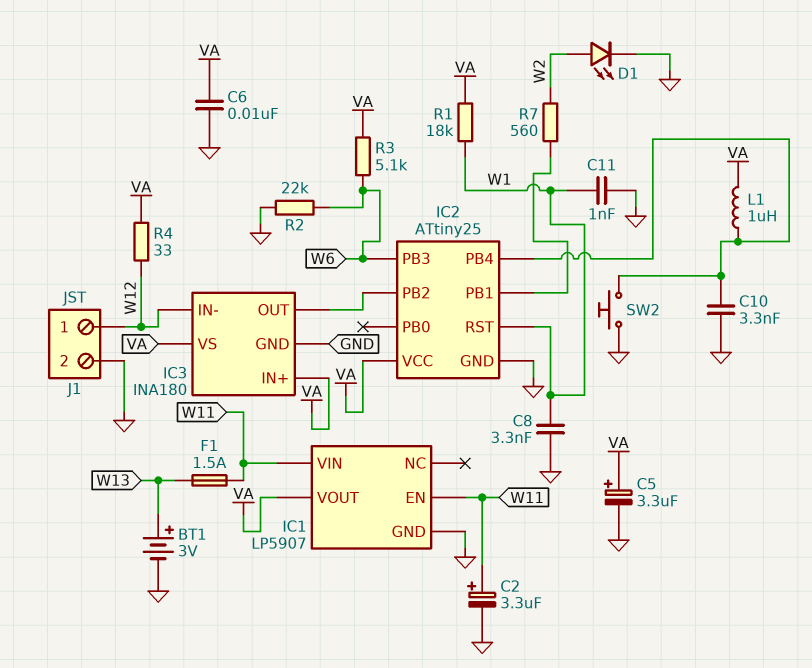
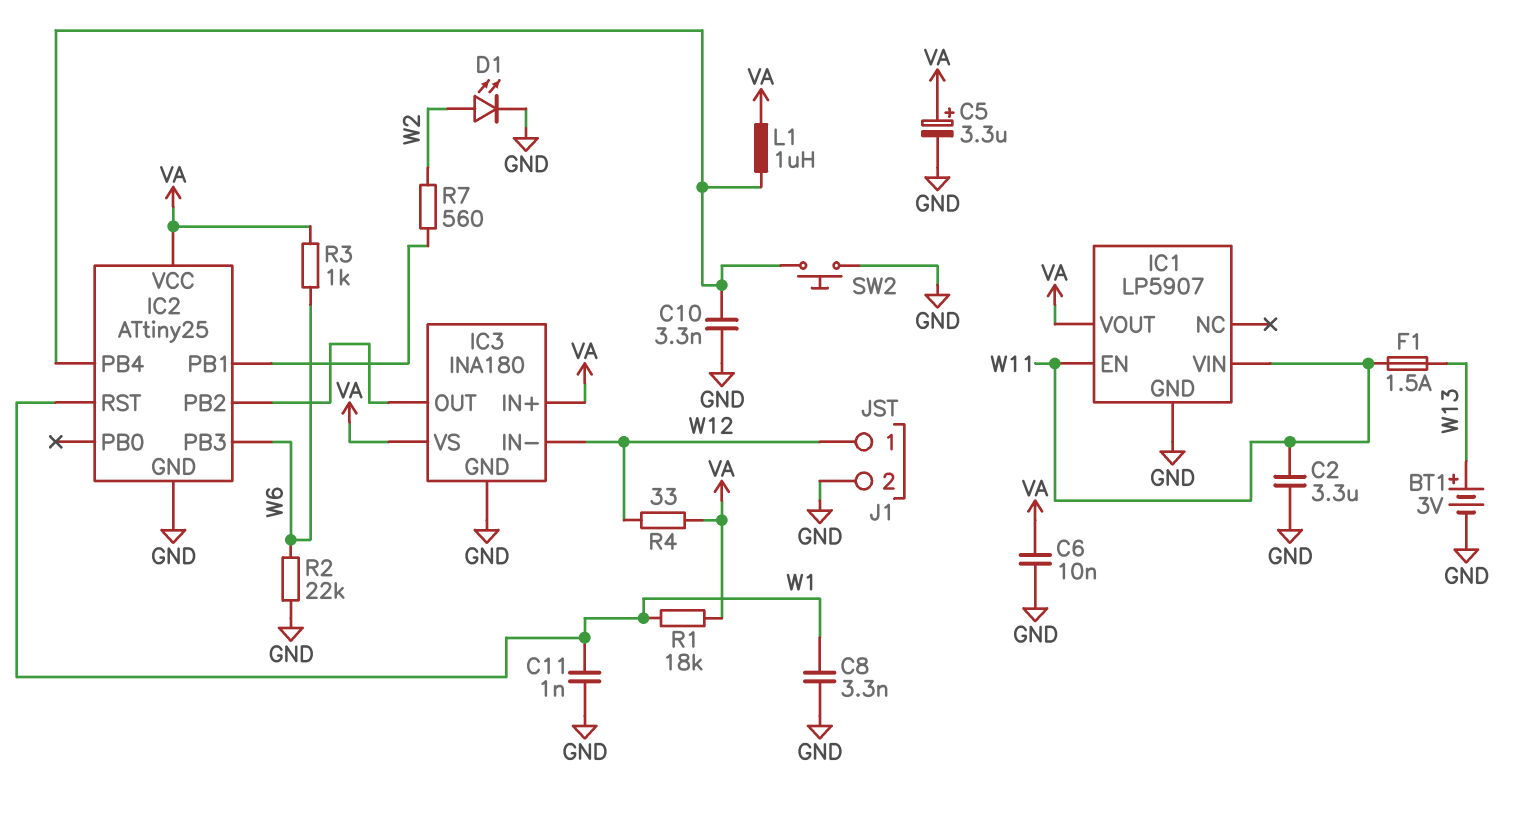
C2: 3.3uF (plus W11, minus GND) -> 3.3uF (GND, W11)
R3: 5.1k (VA, W6) -> 1k (VA, W6)

